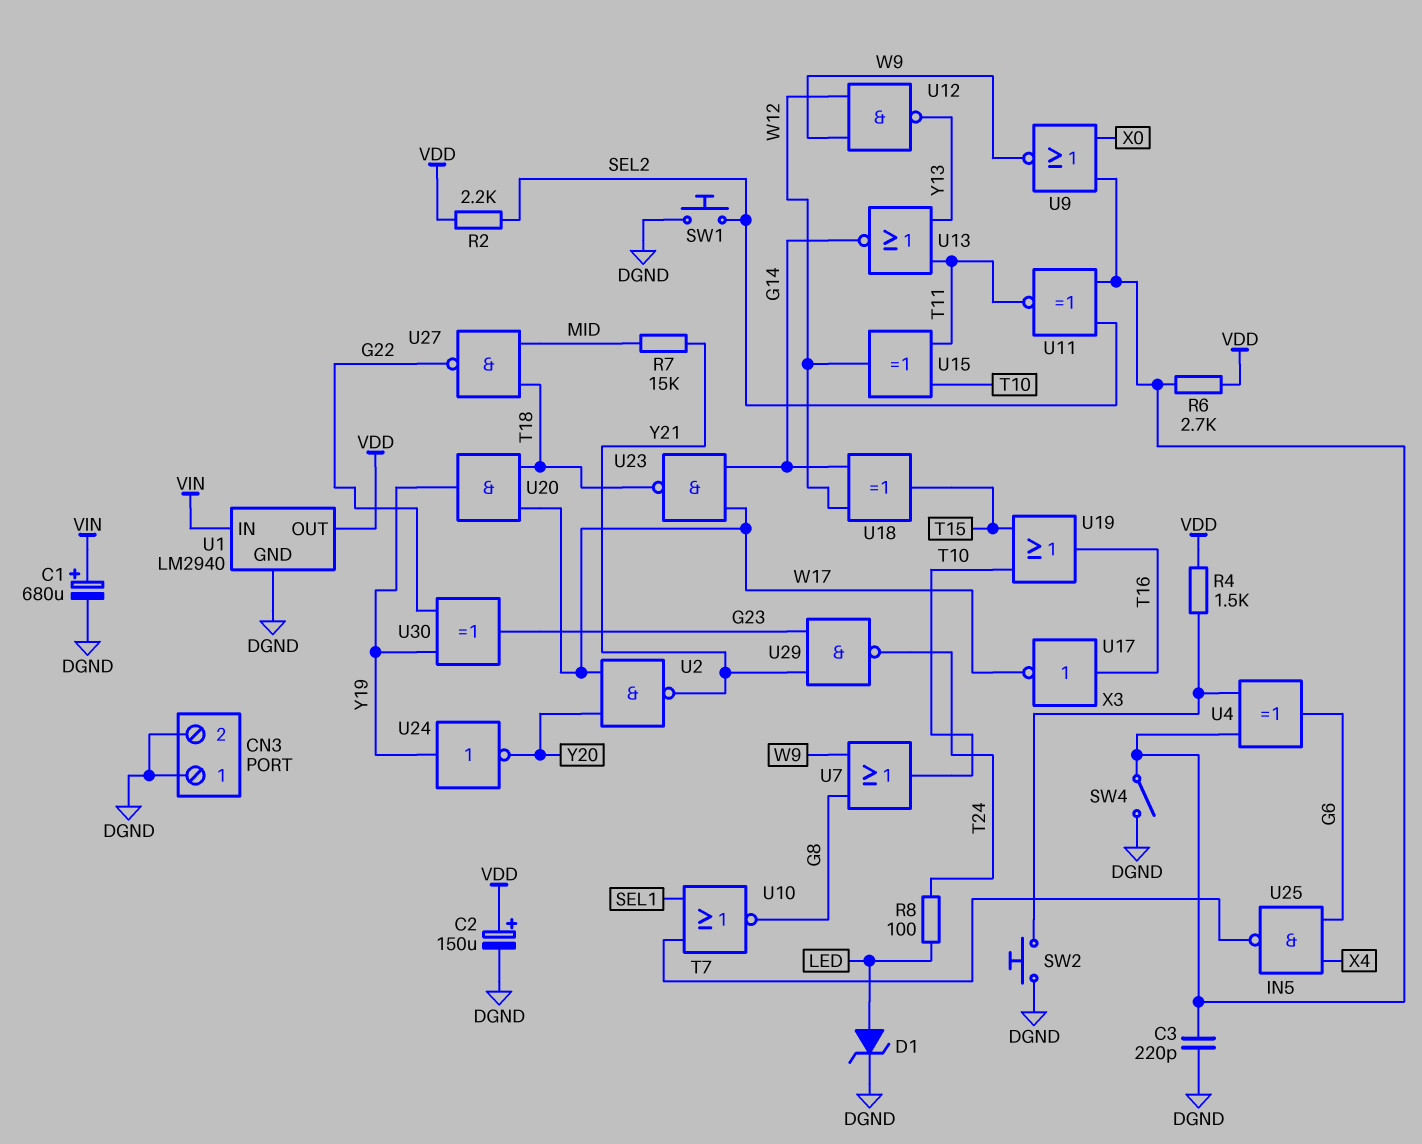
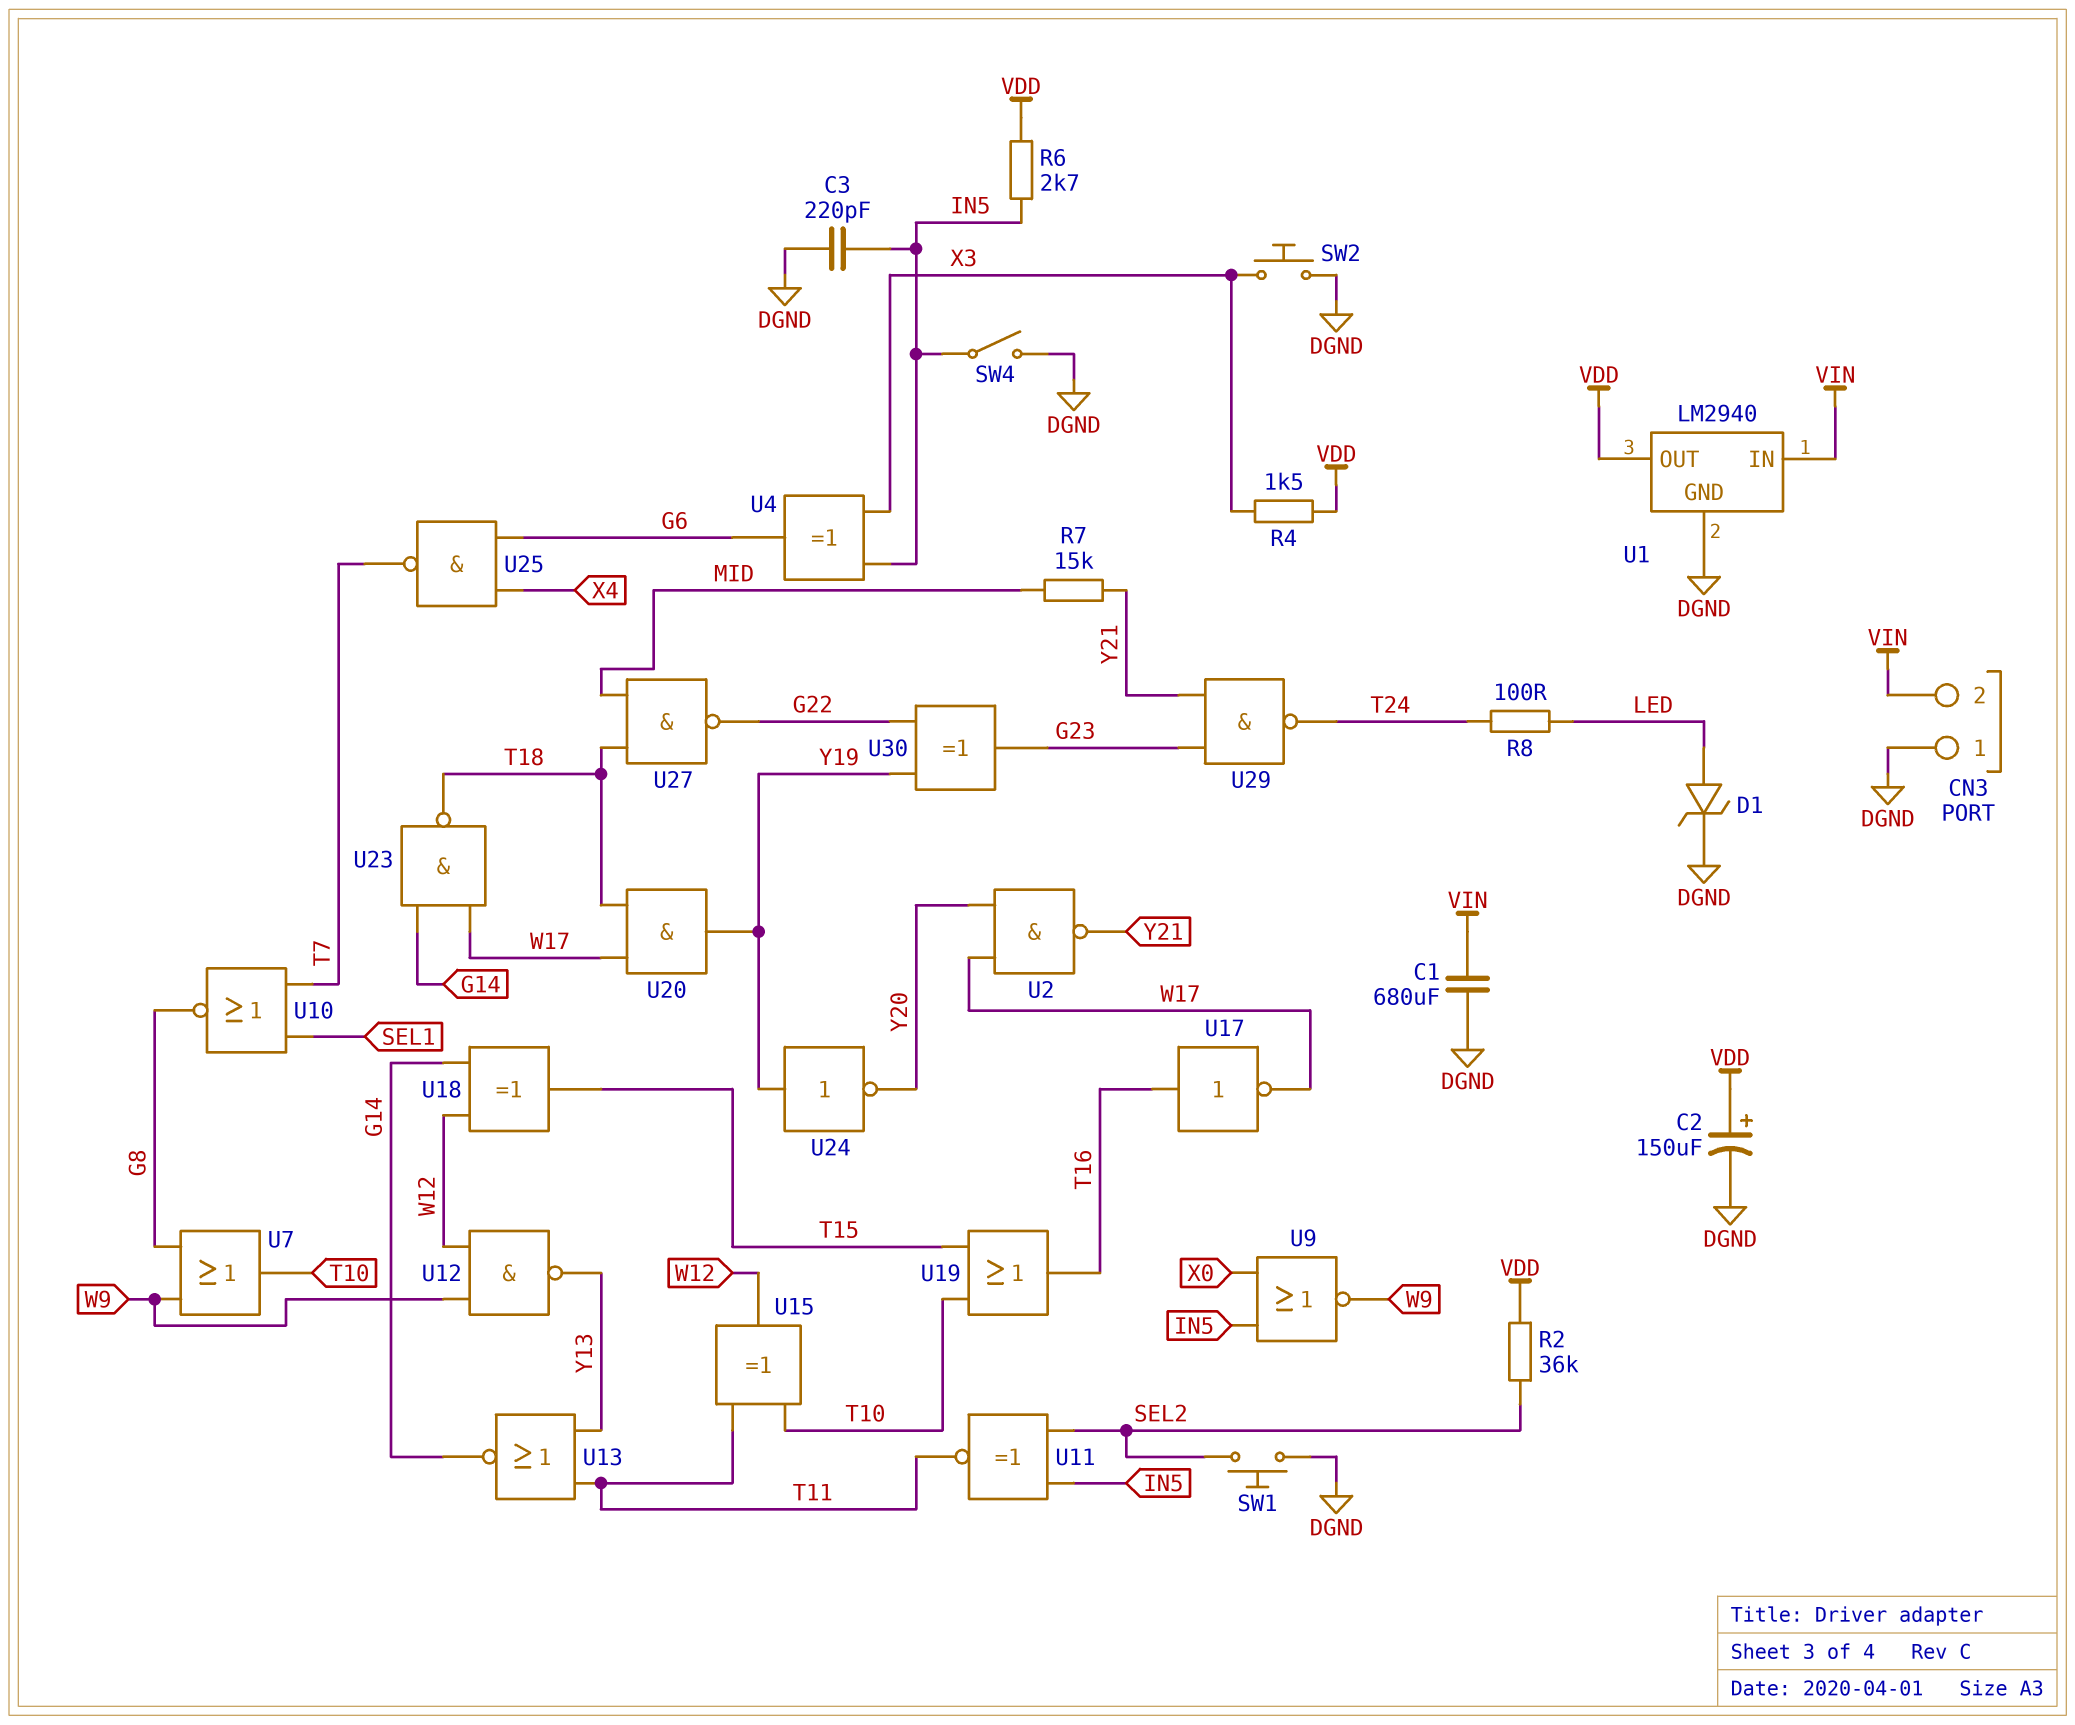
C1: 680uF (plus VIN, minus DGND) -> 680uF (DGND, VIN)
CN3 pin 2: DGND -> VIN
R2: 2.2k (SEL2, VDD) -> 36k (SEL2, VDD)

